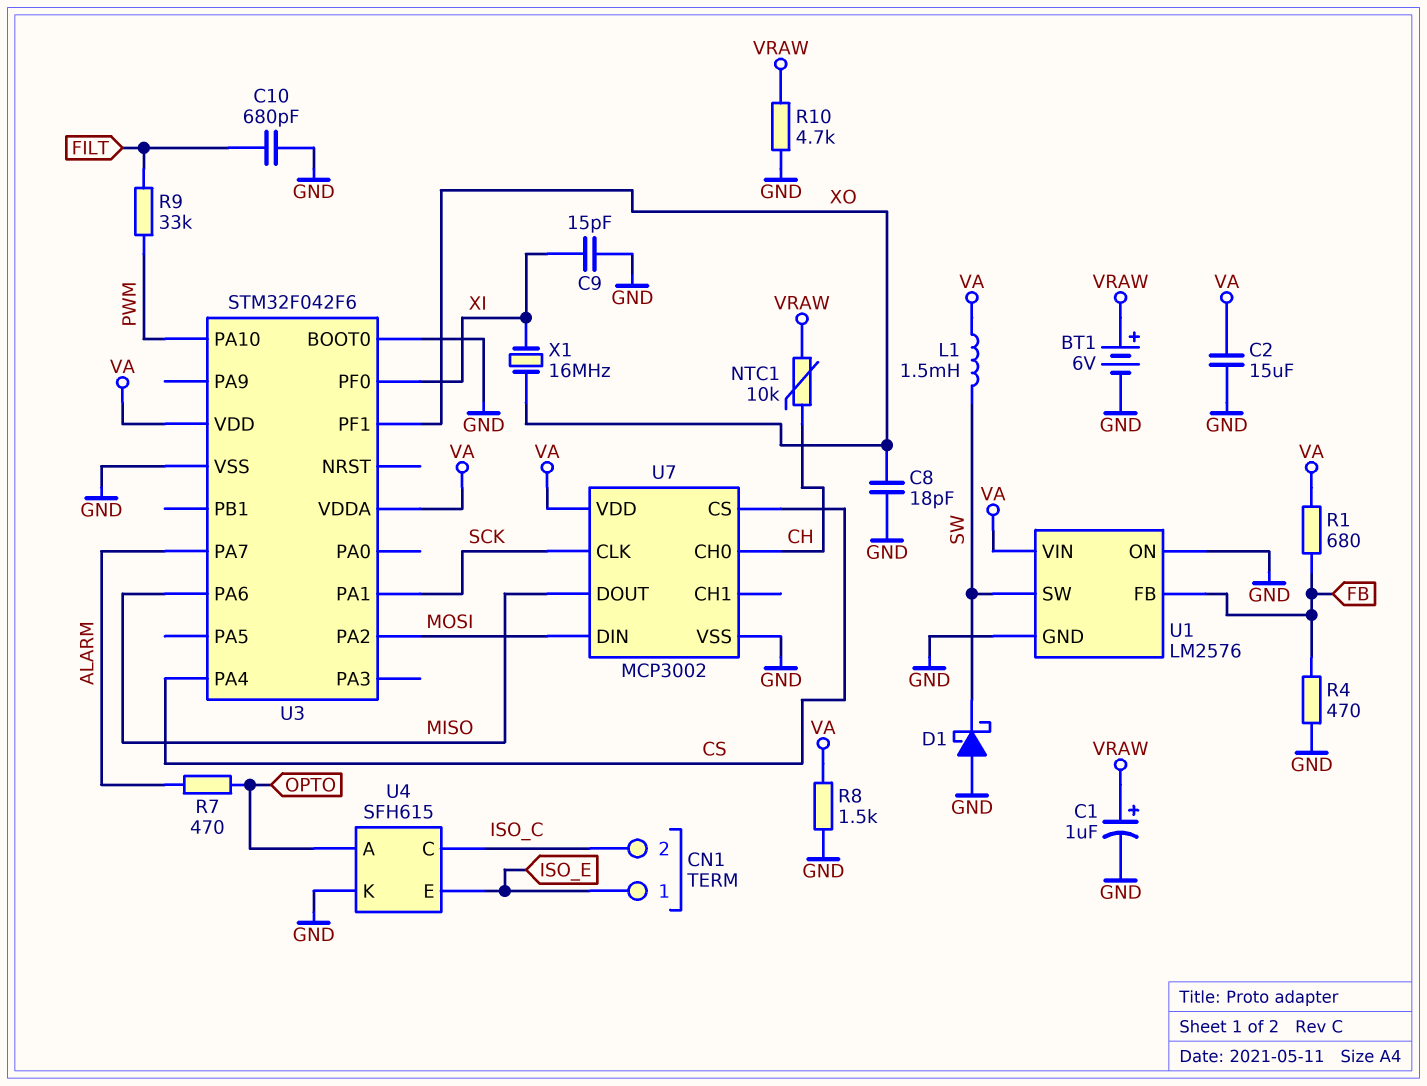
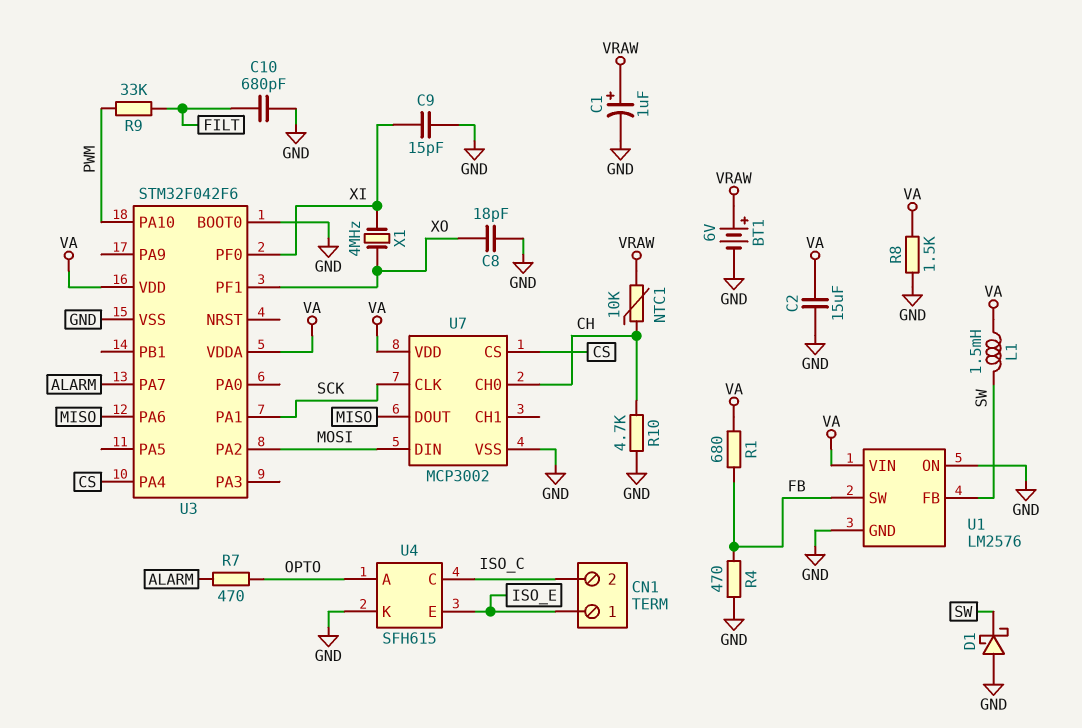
R10: 4.7k (GND, VRAW) -> 4.7k (CH, GND)
U1 pin FB: FB -> SW
U1 pin SW: SW -> FB
X1: 16MHz (XI, XO) -> 4MHz (XI, XO)

